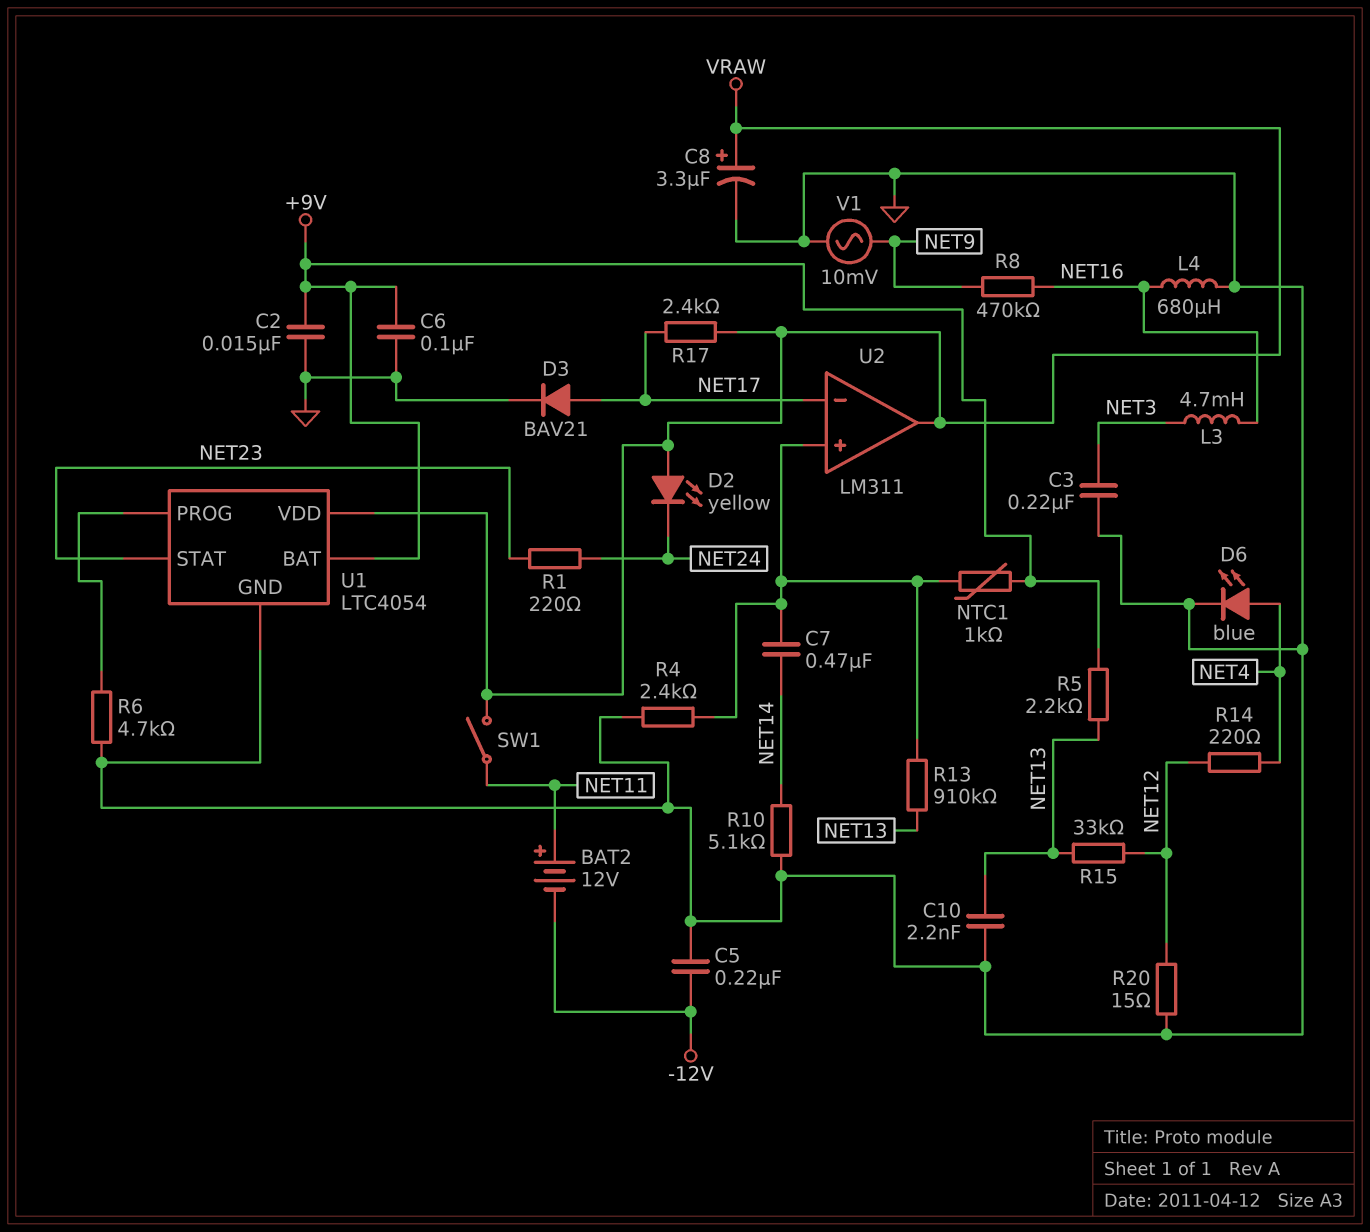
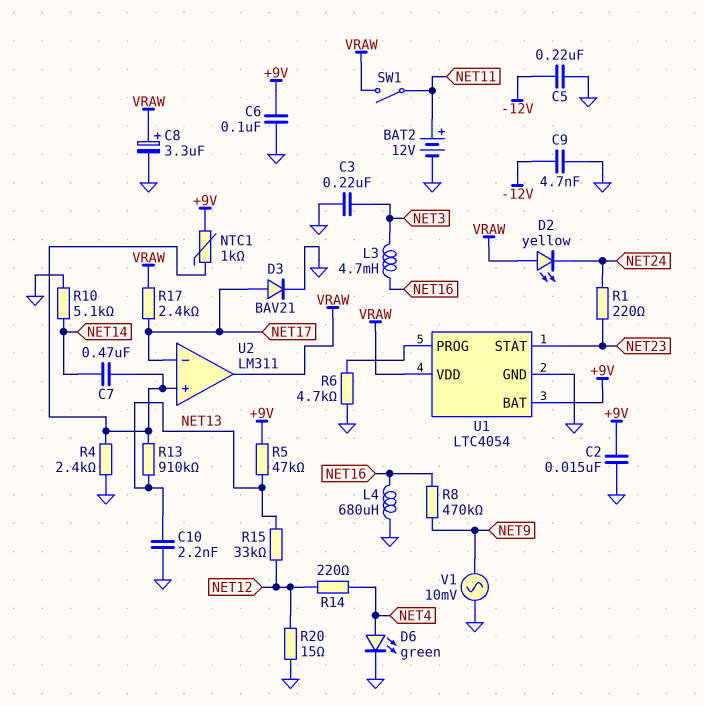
BAT2: 12V (plus NET11, minus -12V) -> 12V (plus NET11, minus GND)
C9: none -> 4.7nF (-12V, GND)
D6: LED blue (A NET4, K GND) -> LED green (A NET4, K GND)
R5: 2.2k (+9V, NET13) -> 47k (+9V, NET13)

